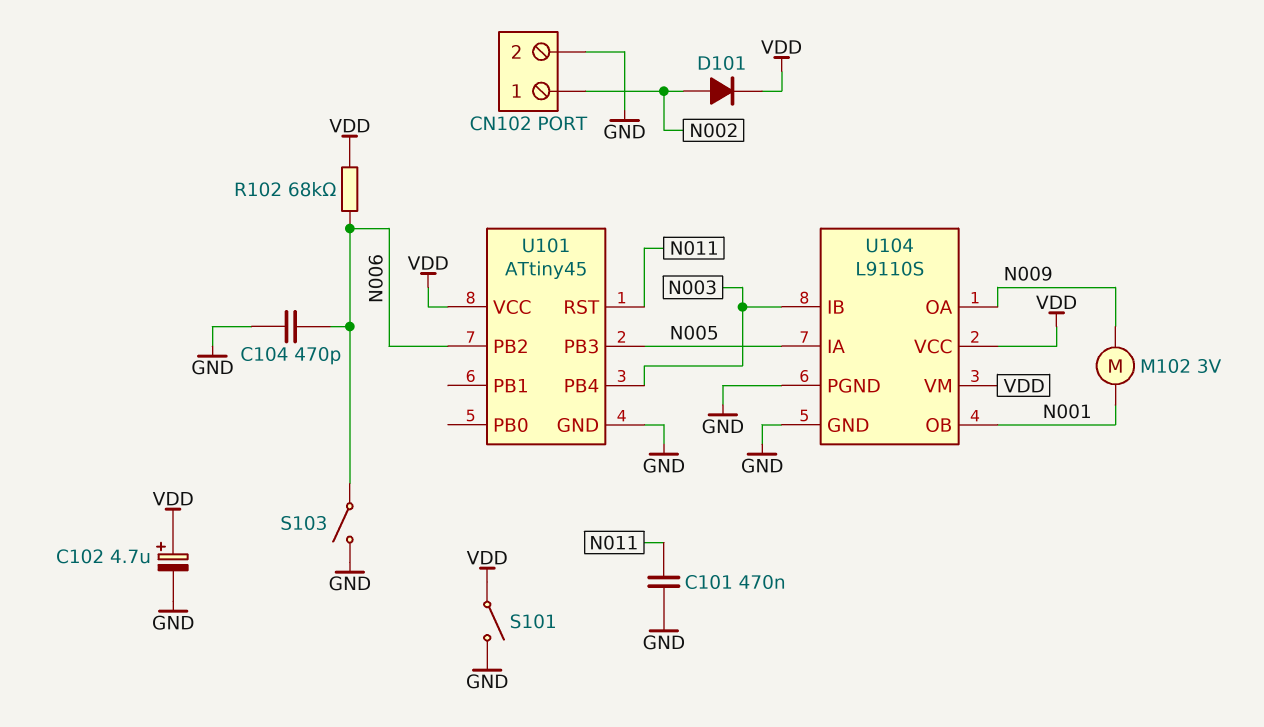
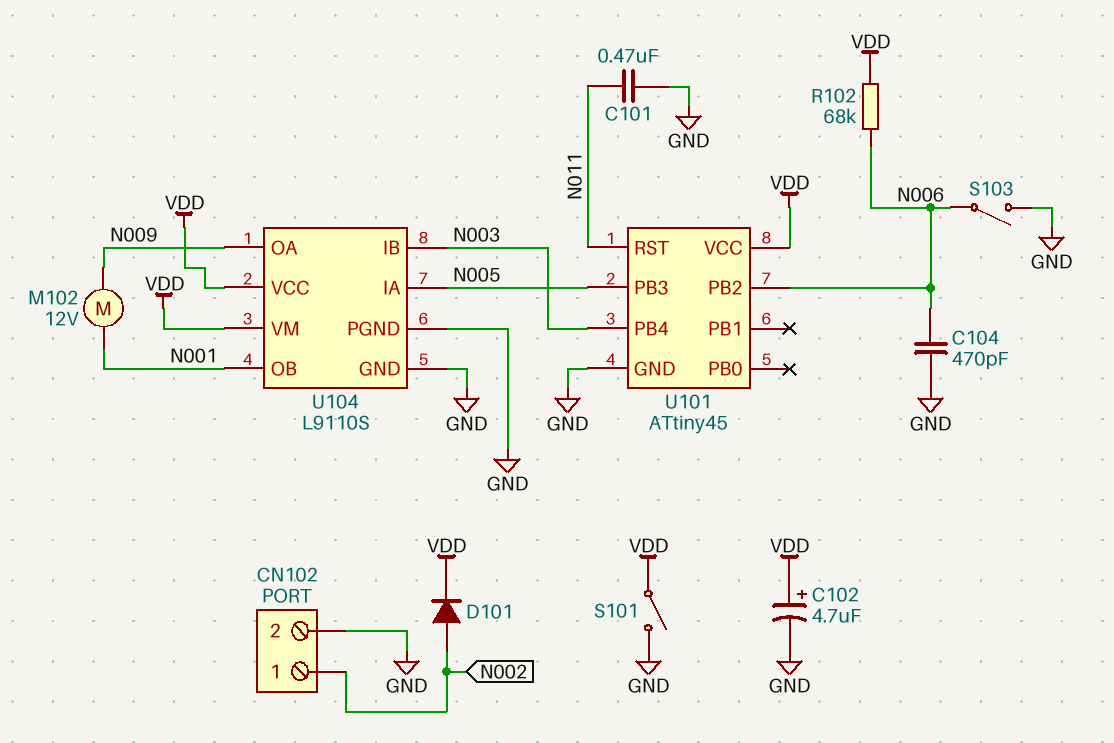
M102: motor 3V (N001, N009) -> motor 12V (N001, N009)

